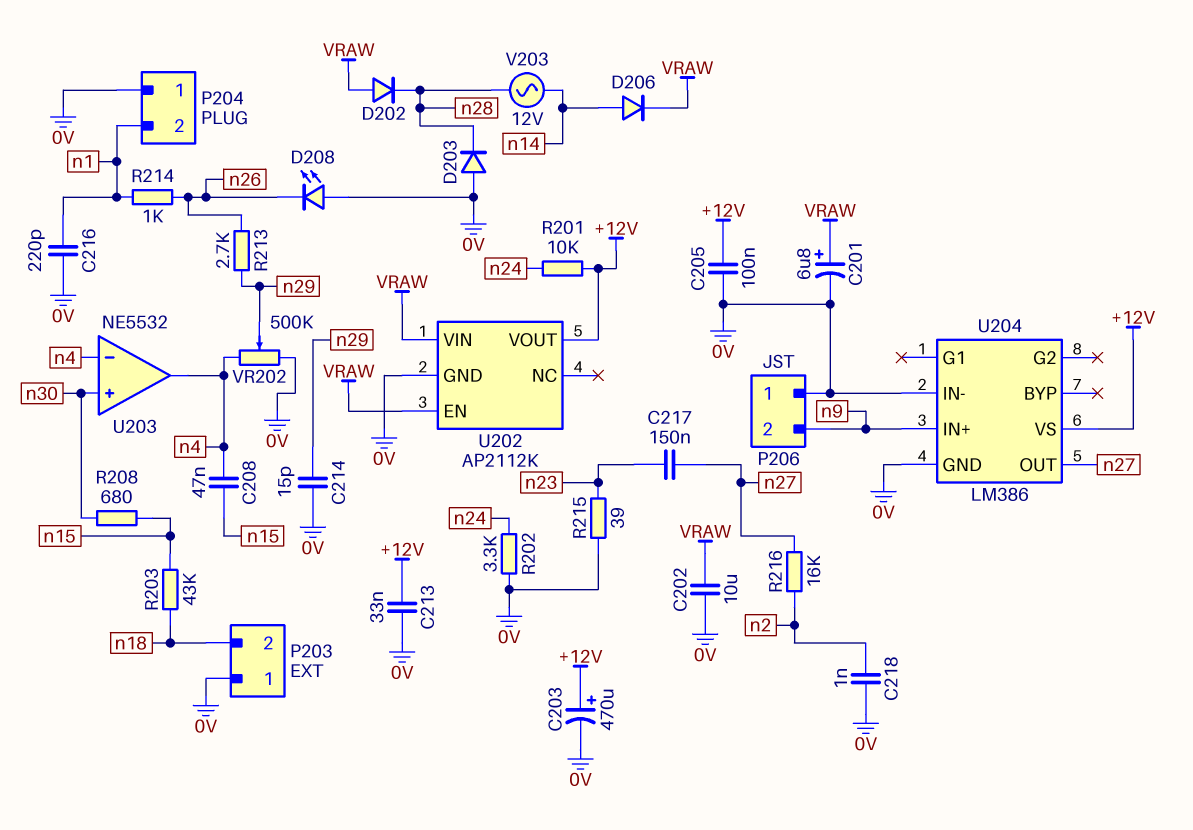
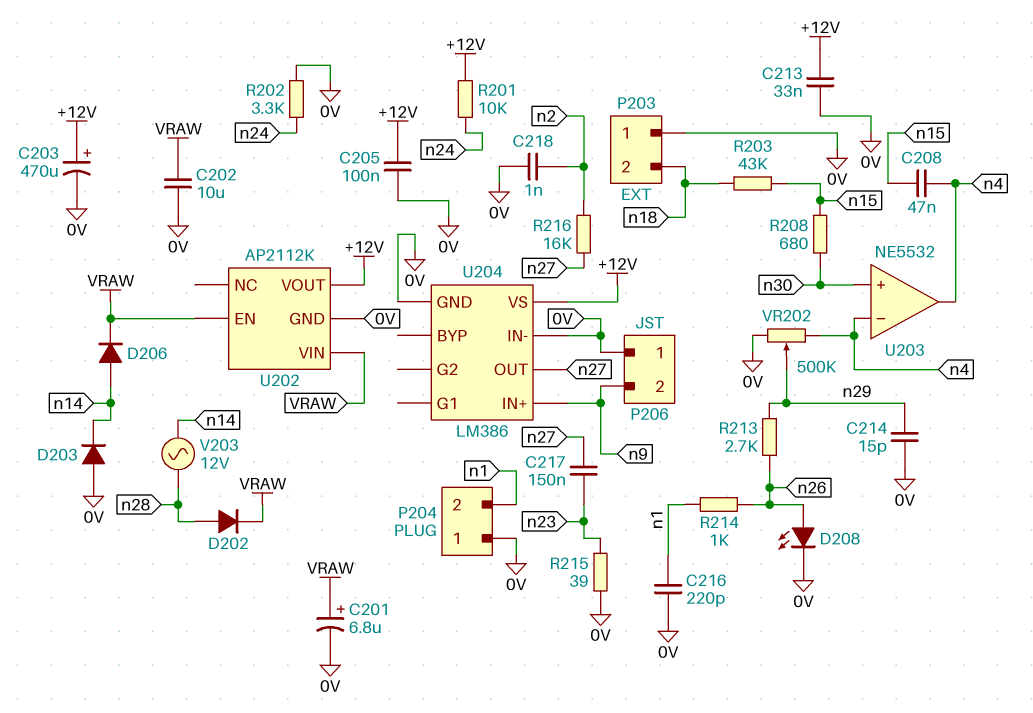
D202: diode (A VRAW, K n28) -> diode (A n28, K VRAW)
D203: diode (A 0V, K n28) -> diode (A 0V, K n14)
D208: LED (A 0V, K n26) -> LED (A n26, K 0V)

